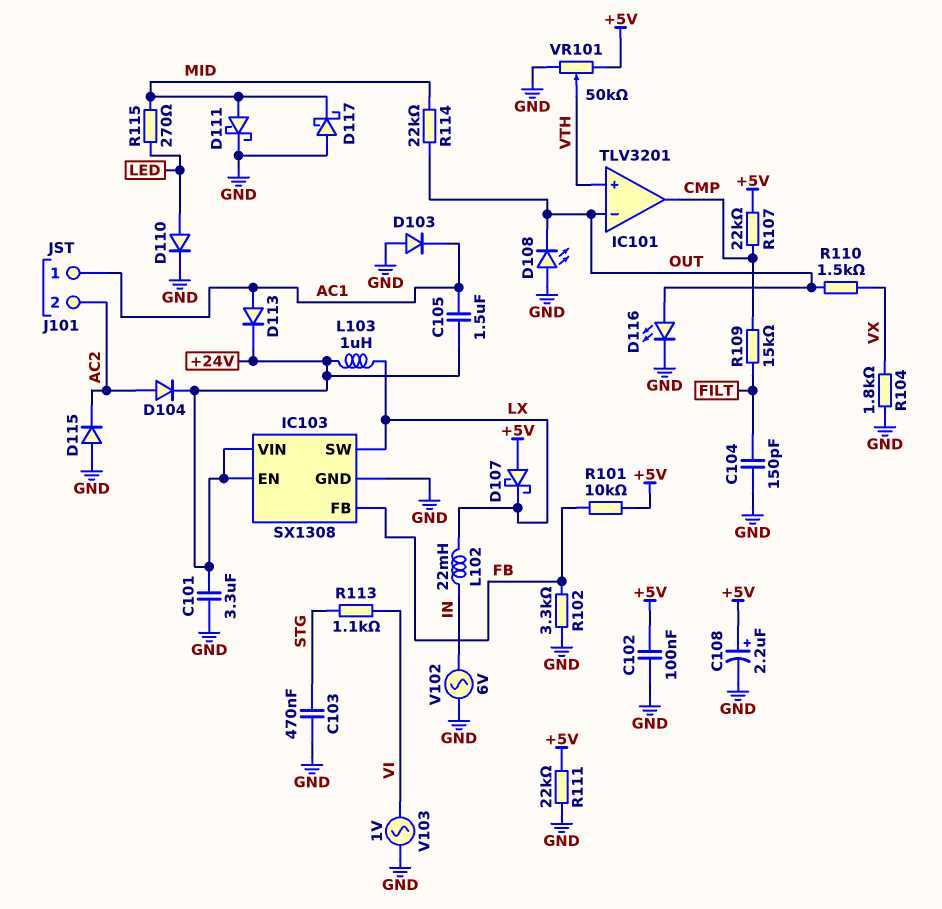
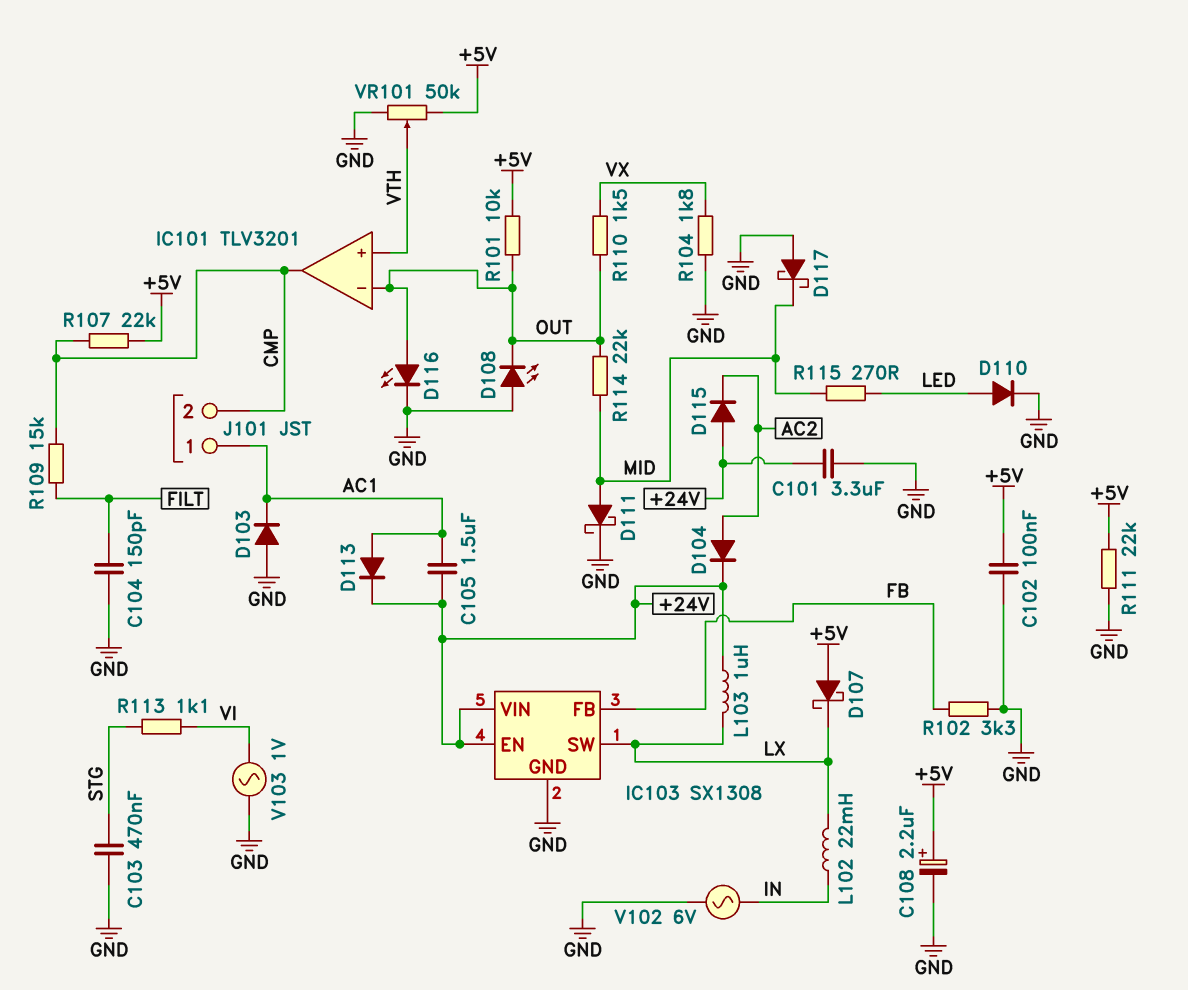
D115: diode (A GND, K AC2) -> diode (A +24V, K AC2)
J101 pin 2: AC2 -> CMP
R101: 10k (+5V, FB) -> 10k (+5V, OUT)

